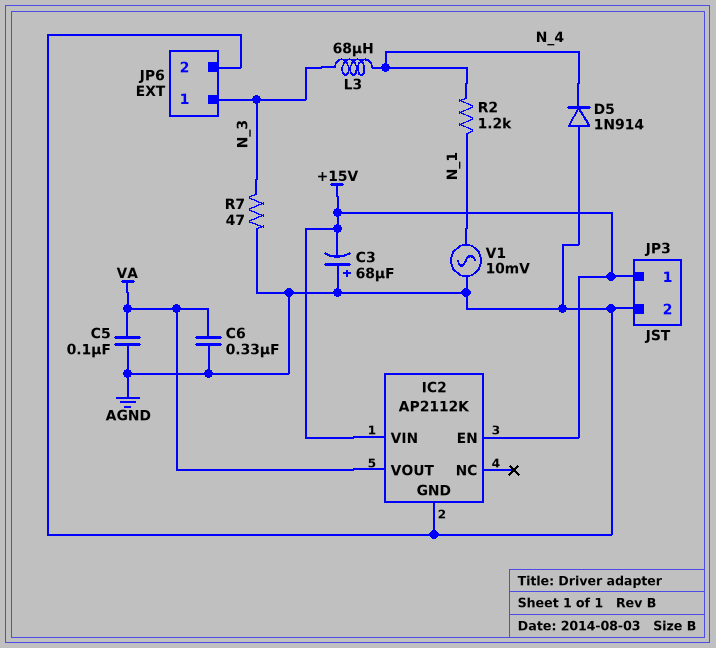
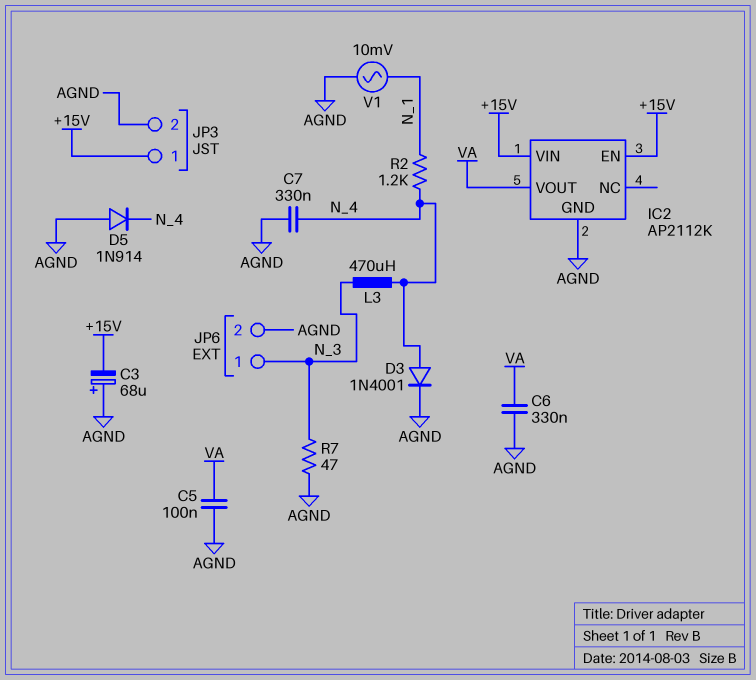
C7: none -> 330nF (AGND, N_4)
D3: none -> diode 1N4001 (A N_4, K AGND)
L3: 68uH (N_3, N_4) -> 470uH (N_3, N_4)

